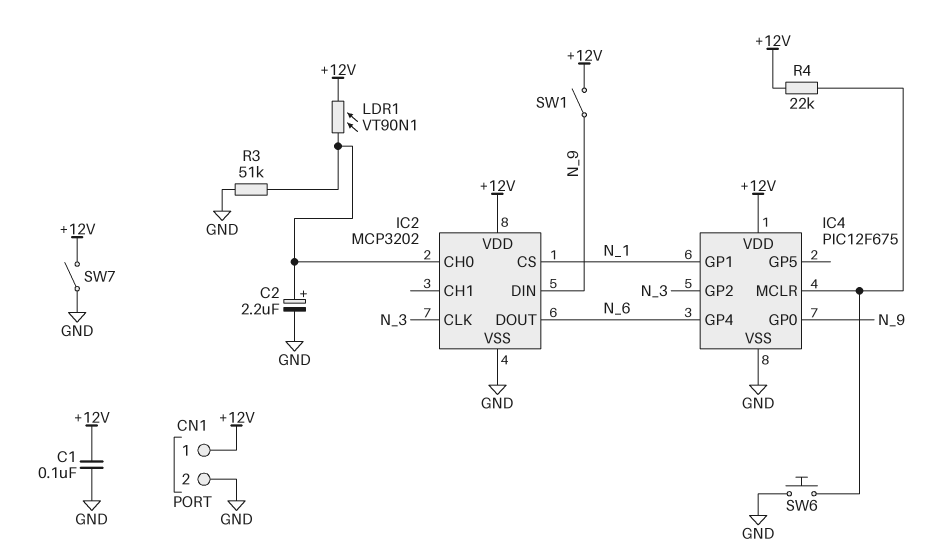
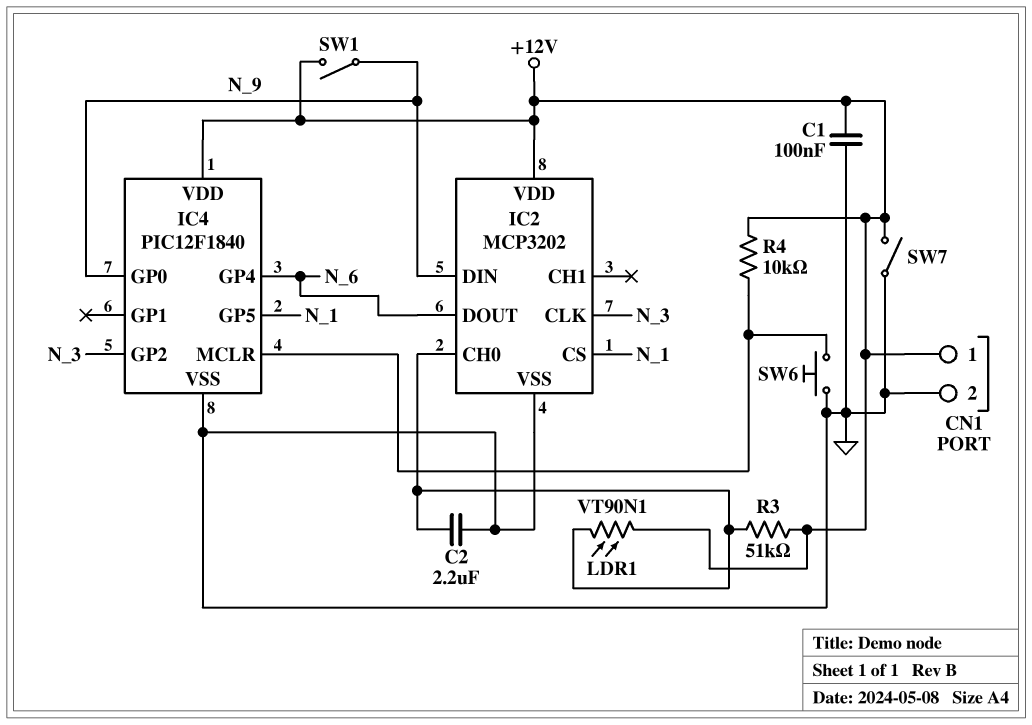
C2: 2.2uF (plus IC2/CH0, minus GND) -> 2.2uF (GND, IC2/CH0)
IC4: PIC12F675 -> PIC12F1840
IC4 pin GP1: N_1 -> none
IC4 pin GP5: none -> N_1
R3: 51k (GND, IC2/CH0) -> 51k (+12V, IC2/CH0)
R4: 22k (+12V, IC4/MCLR) -> 10k (+12V, IC4/MCLR)

